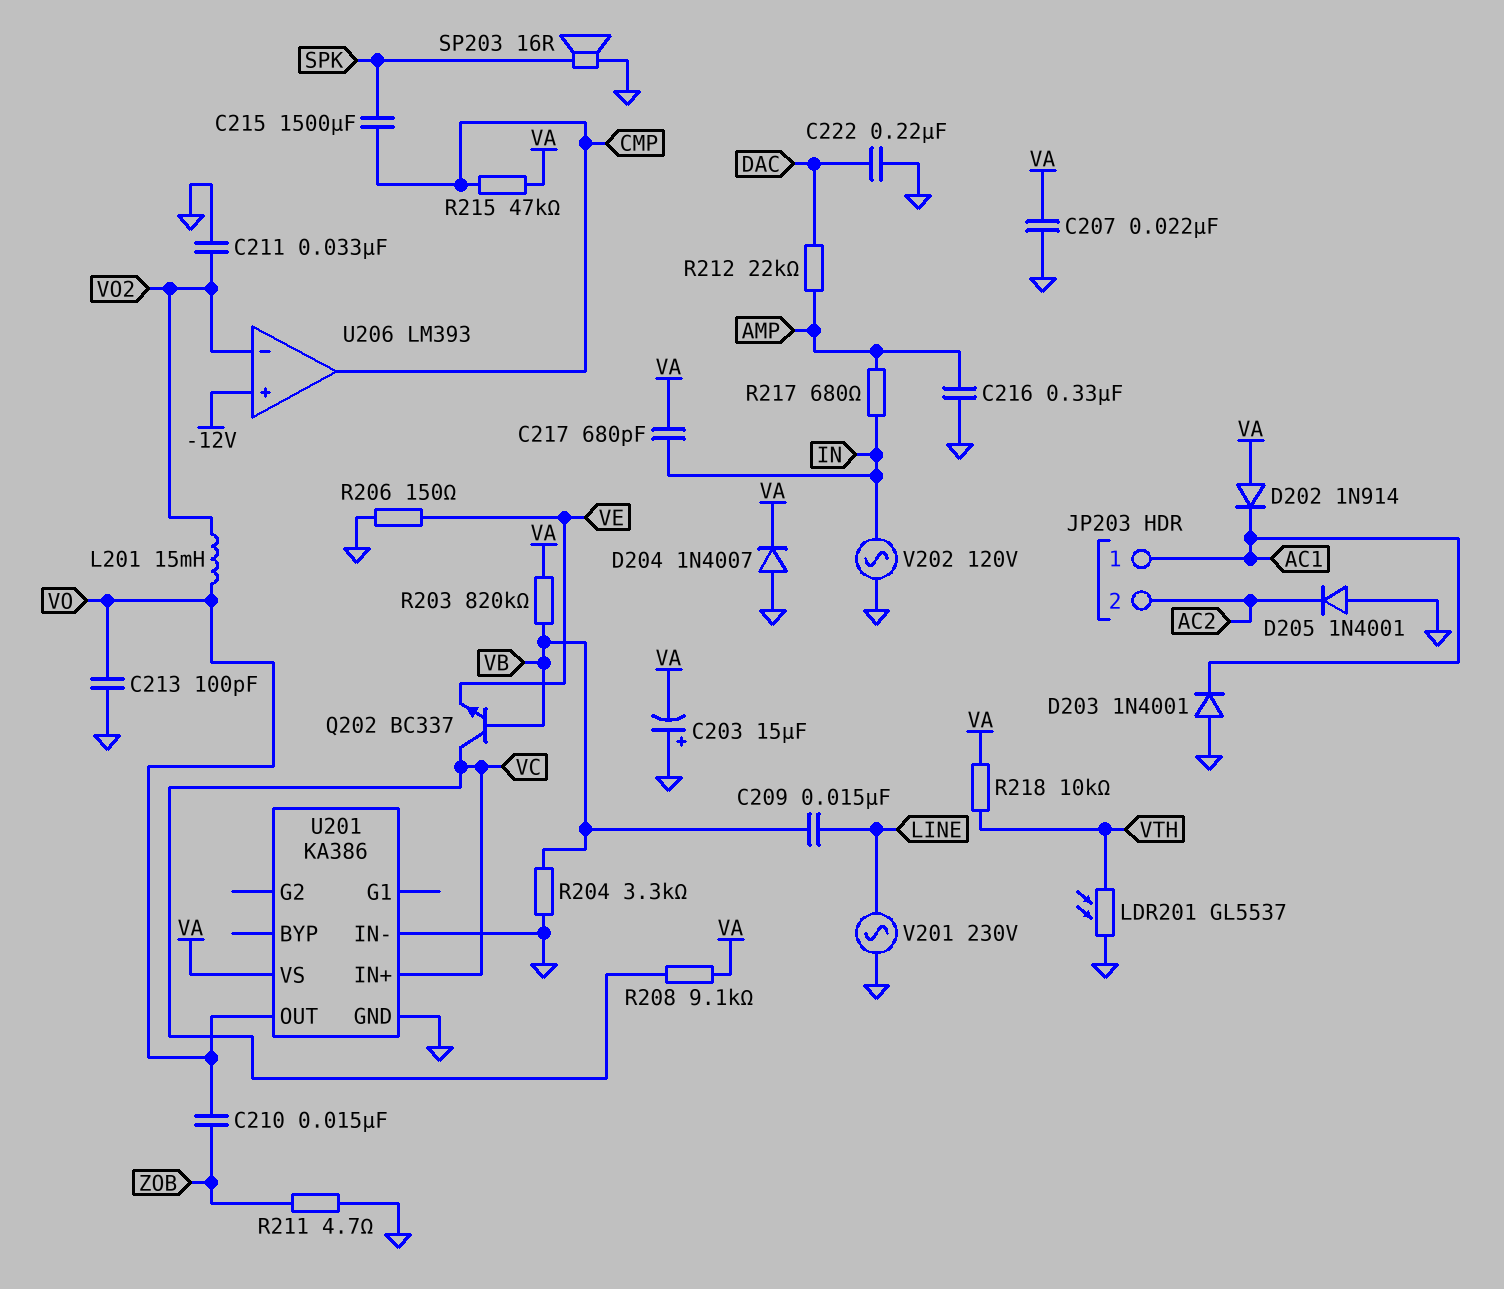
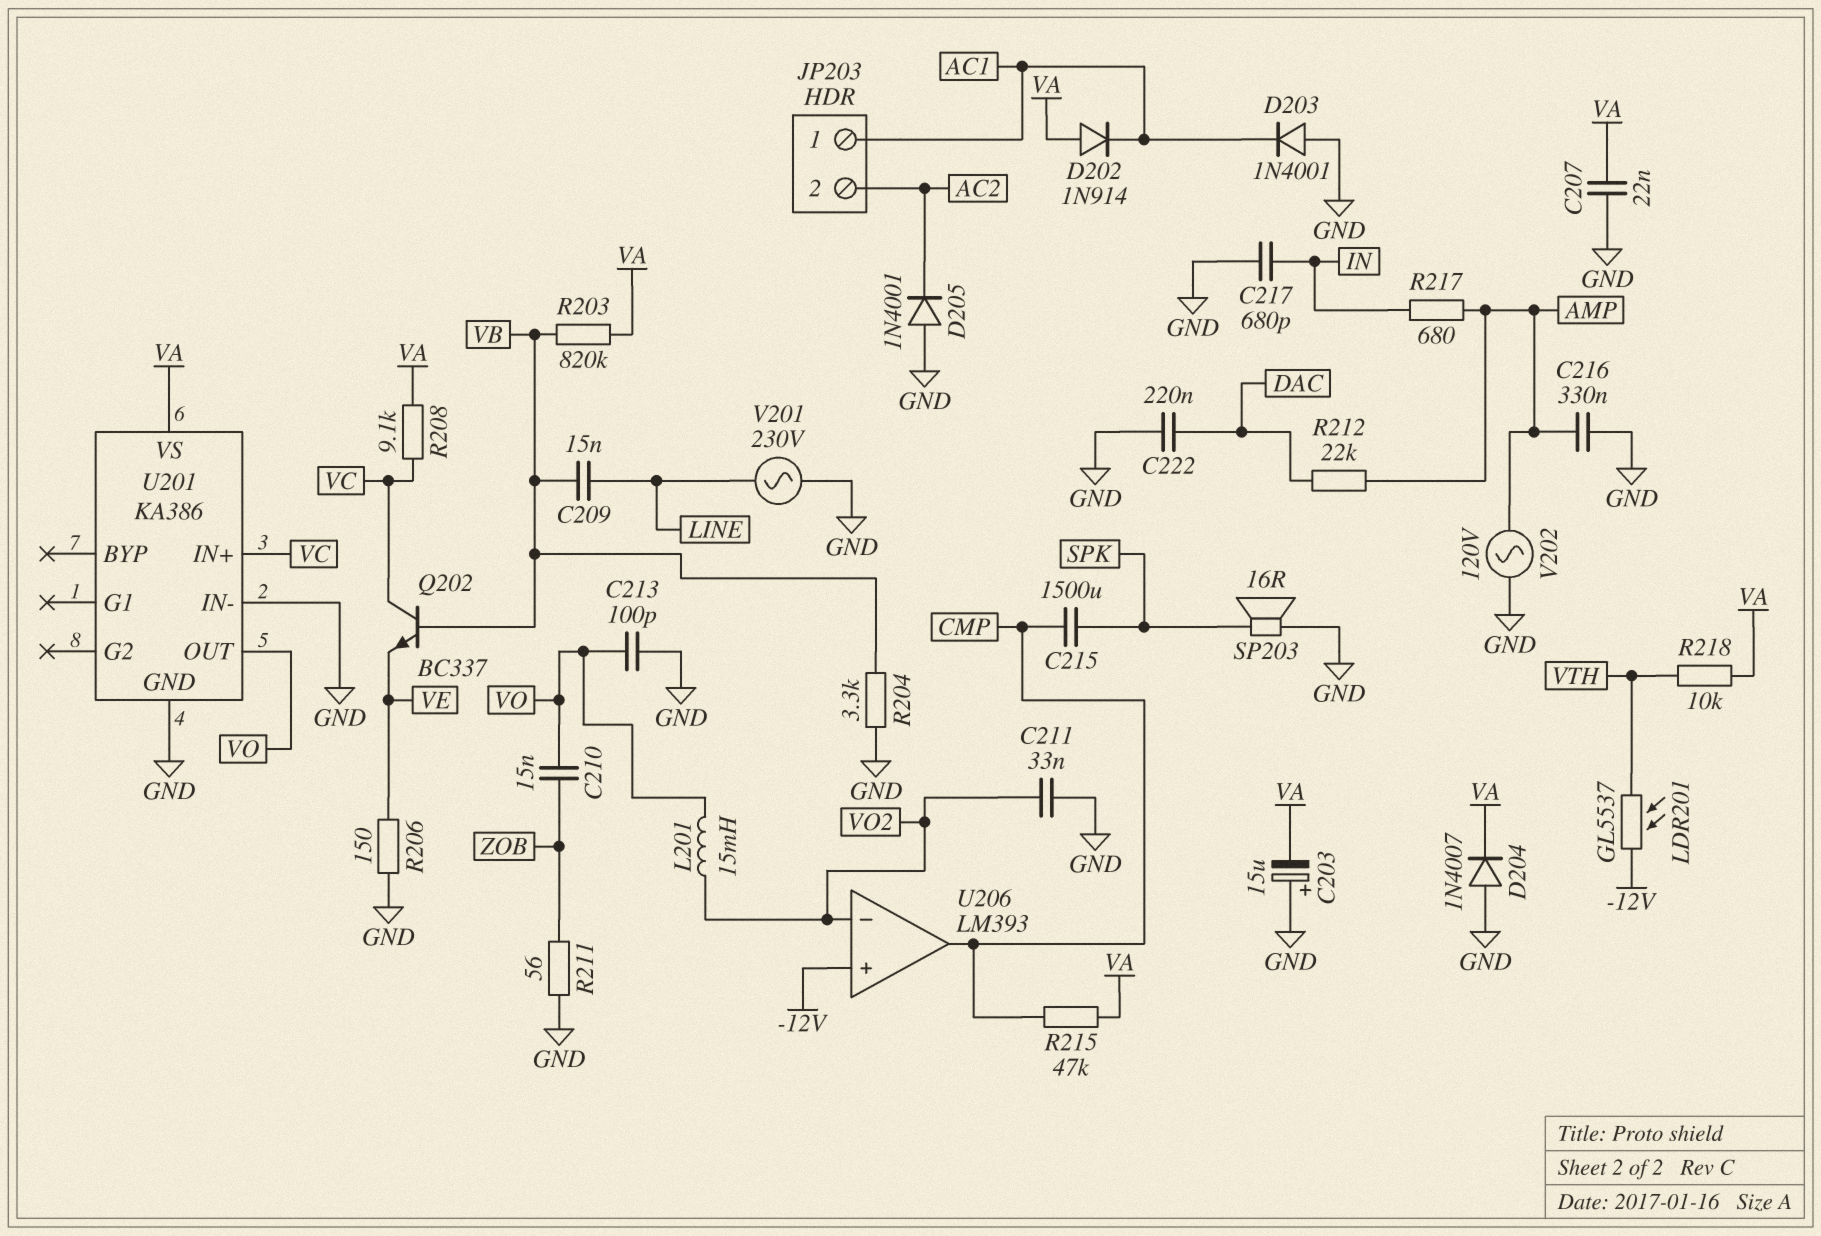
C217: 680pF (IN, VA) -> 680pF (GND, IN)
LDR201: GL5537 (GND, VTH) -> GL5537 (-12V, VTH)
R211: 4.7 (GND, ZOB) -> 56 (GND, ZOB)
V202: AC 120V (GND, IN) -> AC 120V (AMP, GND)

